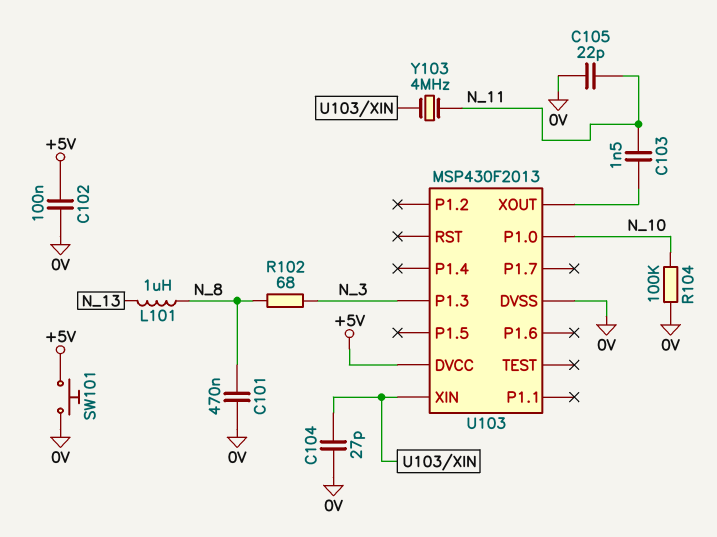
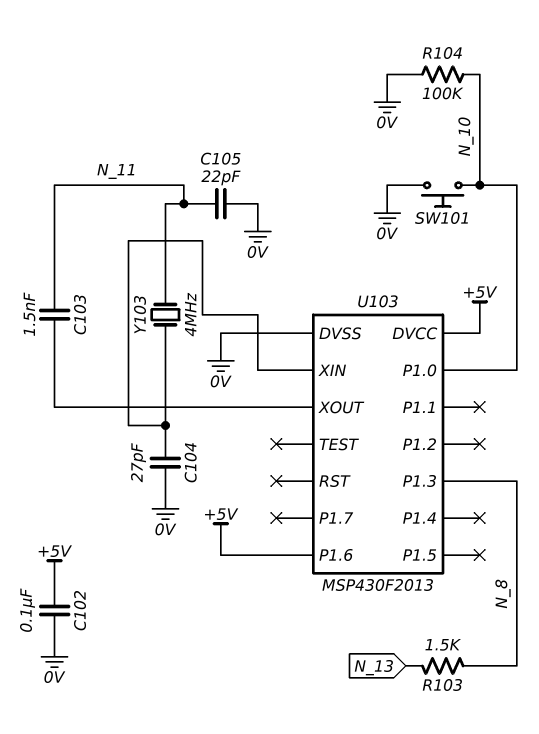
C101: 470nF (0V, N_8) -> none
L101: 1uH (N_8, N_13) -> none
R102: 68 (N_3, N_8) -> none
R103: none -> 1.5k (N_8, N_13)
SW101: button (+5V, 0V) -> button (0V, N_10)
U103 pin P1.3: N_3 -> N_8
U103 pin P1.6: none -> +5V

